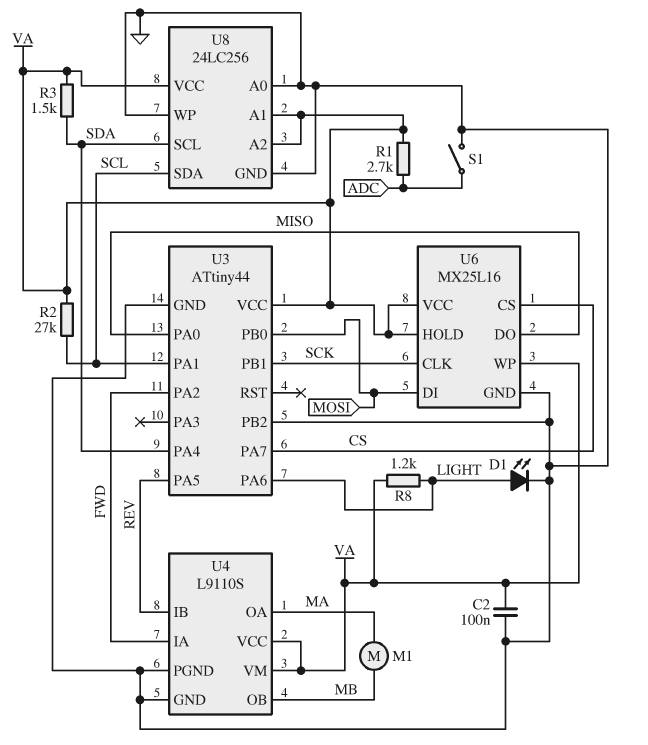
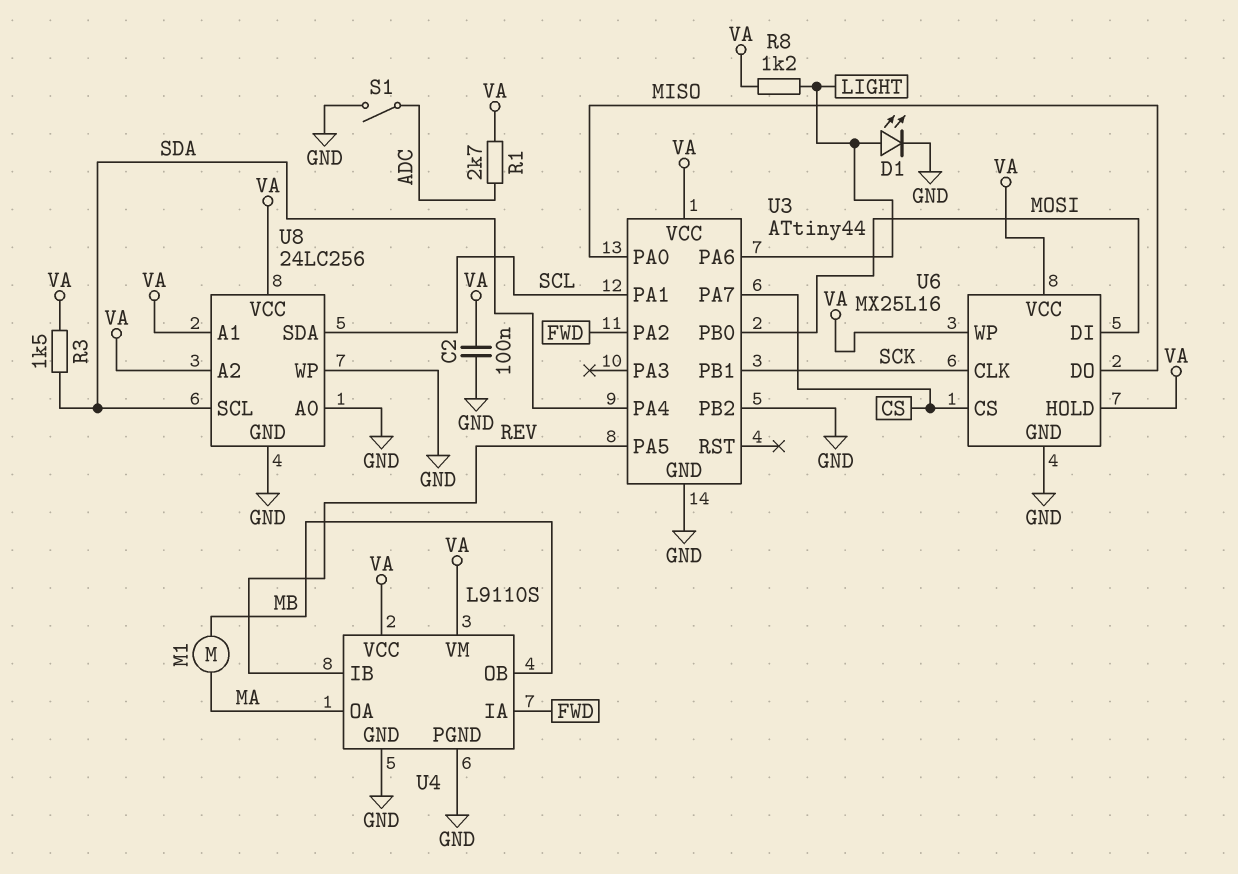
R2: 27k (SCL, VA) -> none

